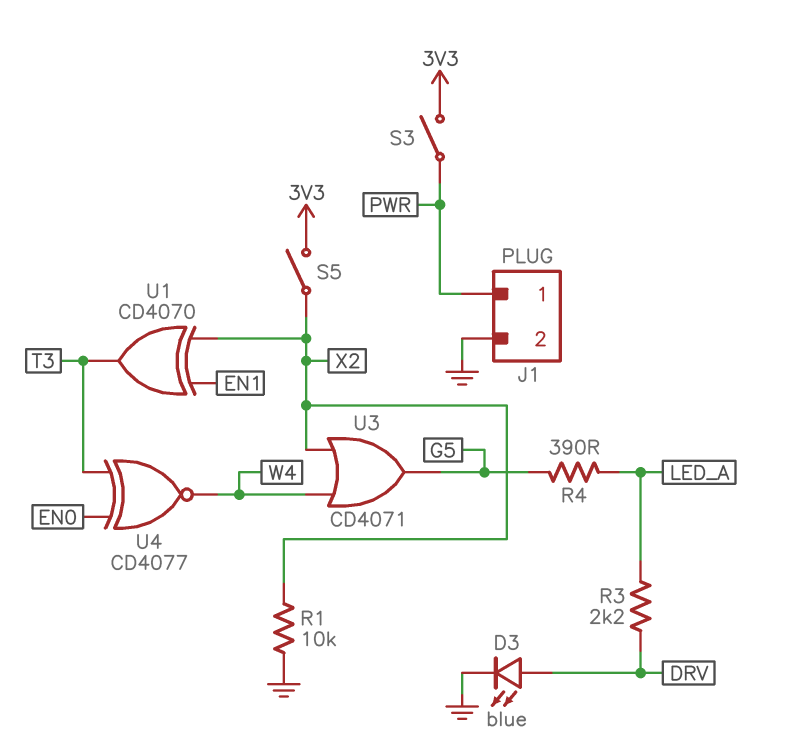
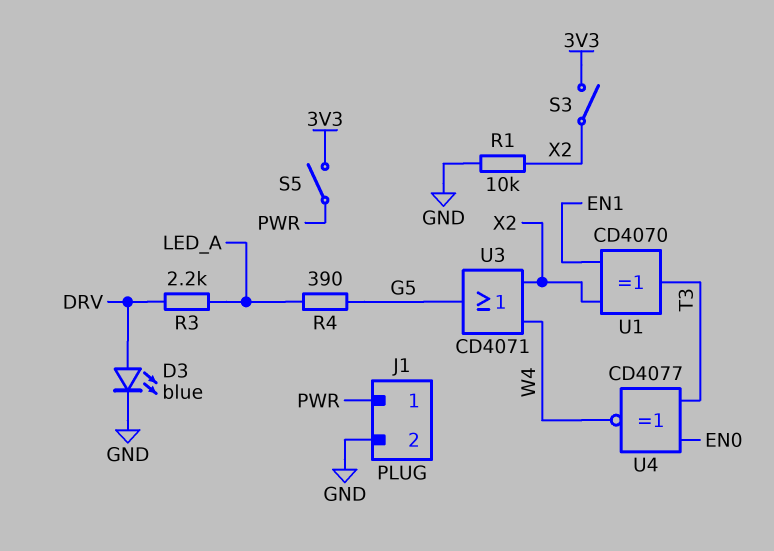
S3: switch (3V3, PWR) -> switch (3V3, X2)
S5: switch (3V3, X2) -> switch (3V3, PWR)

